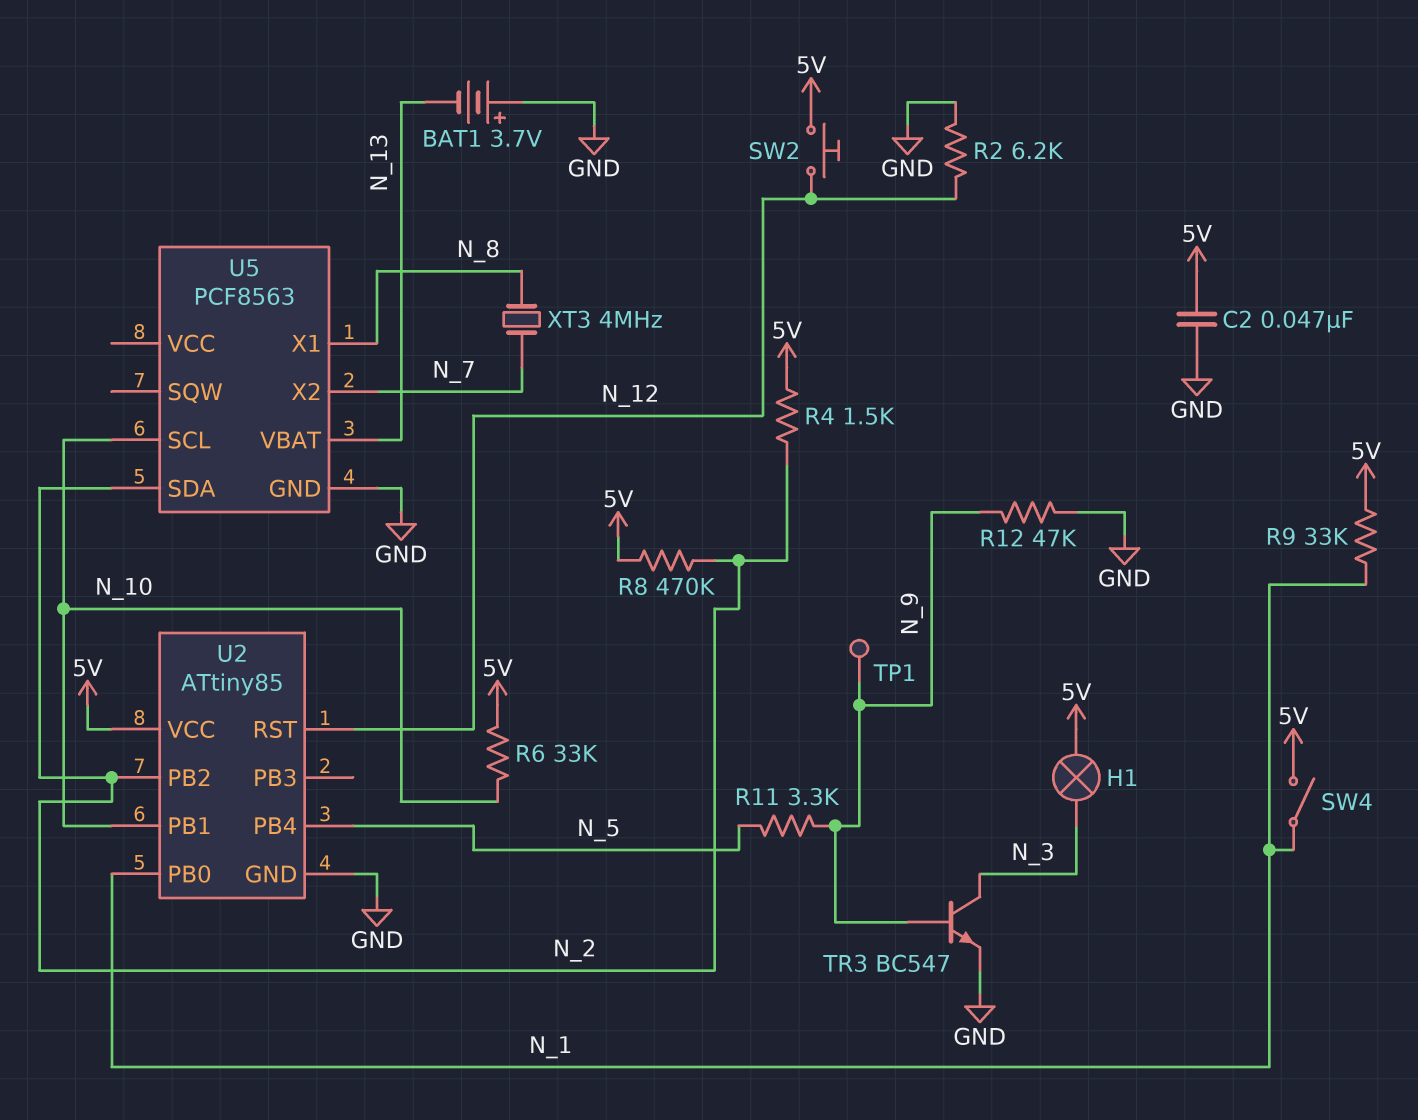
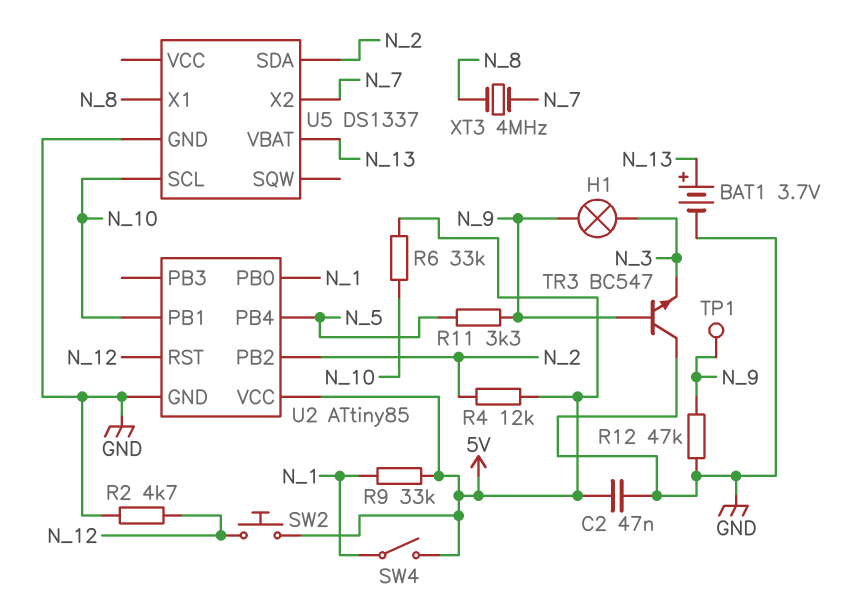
BAT1: 3.7V (plus GND, minus N_13) -> 3.7V (plus N_13, minus GND)
H1: lamp (5V, N_3) -> lamp (N_3, N_9)
R2: 6.2k (GND, N_12) -> 4.7k (GND, N_12)
R4: 1.5k (5V, N_2) -> 12k (5V, N_2)
R8: 470k (5V, N_2) -> none
TR3: NPN BC547 (B N_9, C N_3, E GND) -> NPN BC547 (B N_9, C GND, E N_3)
U5: PCF8563 -> DS1337

